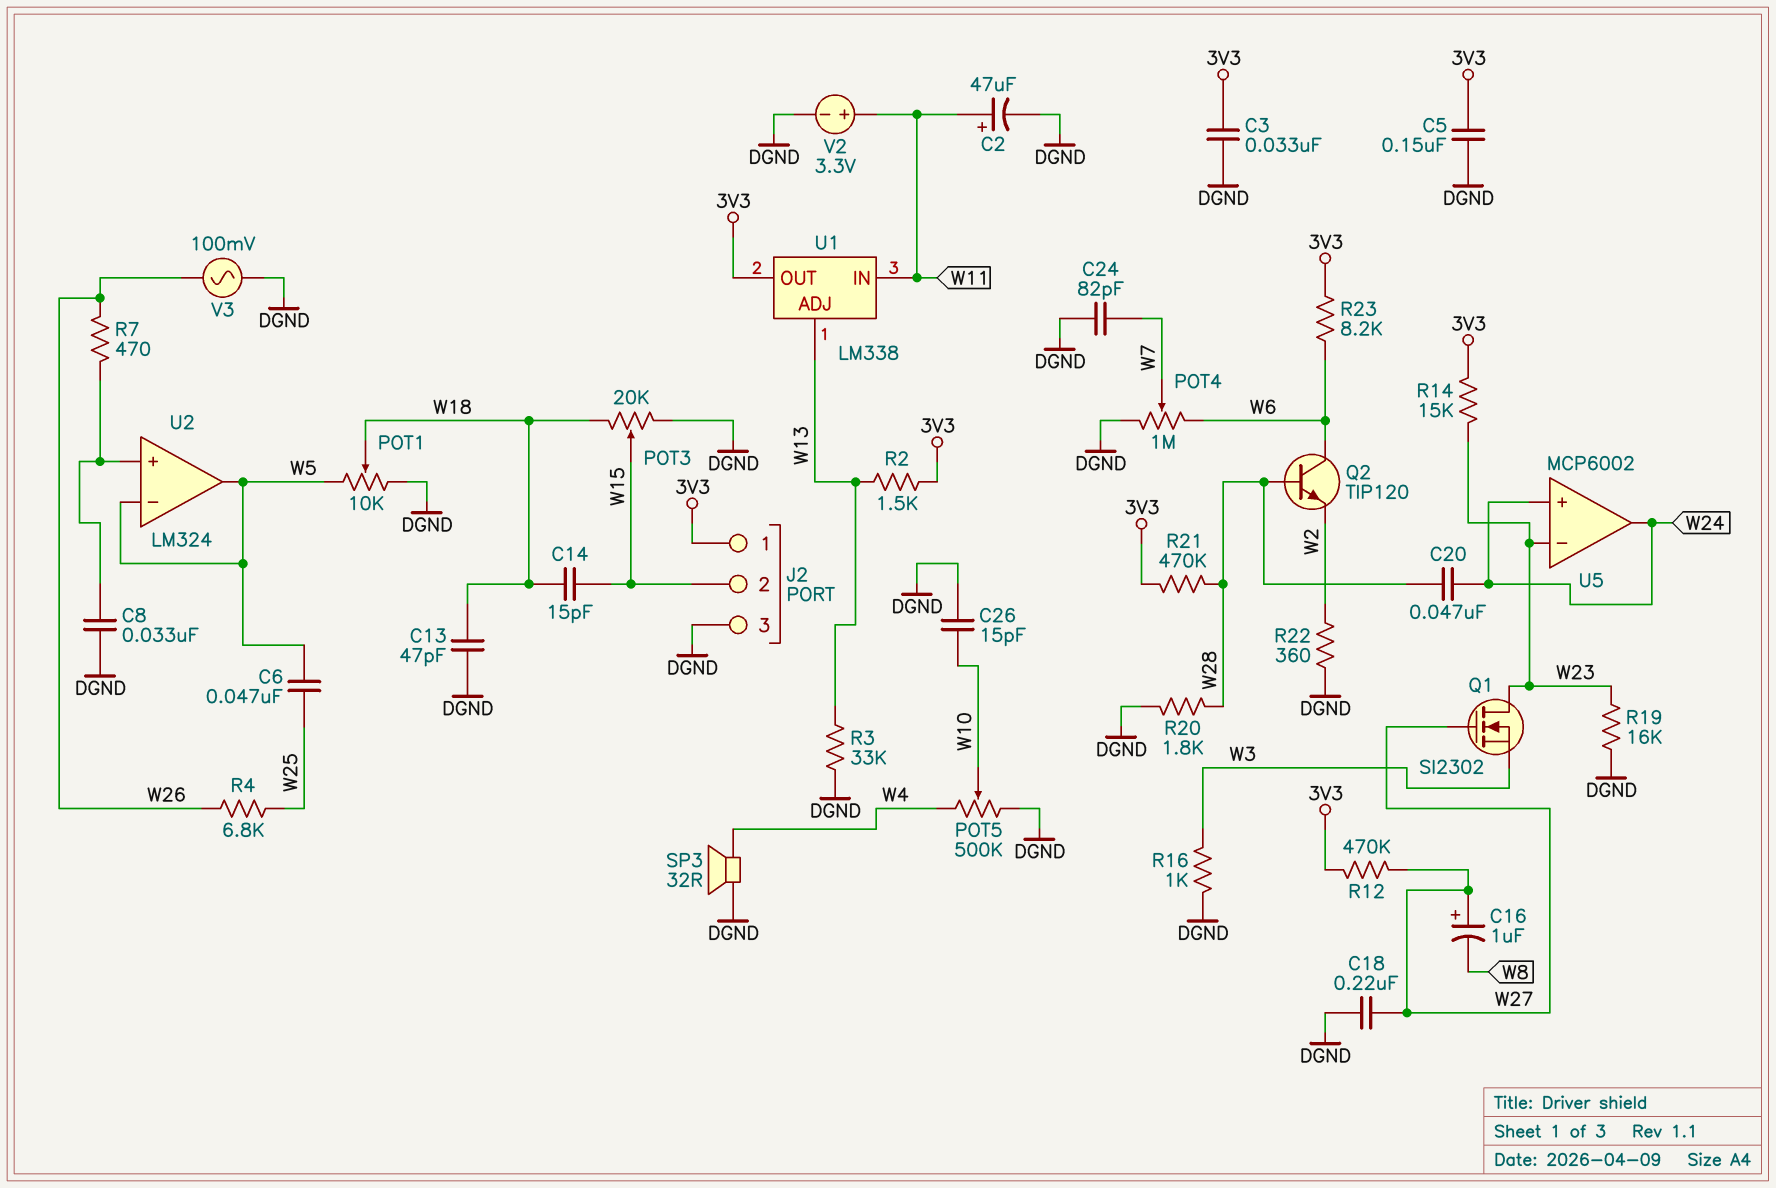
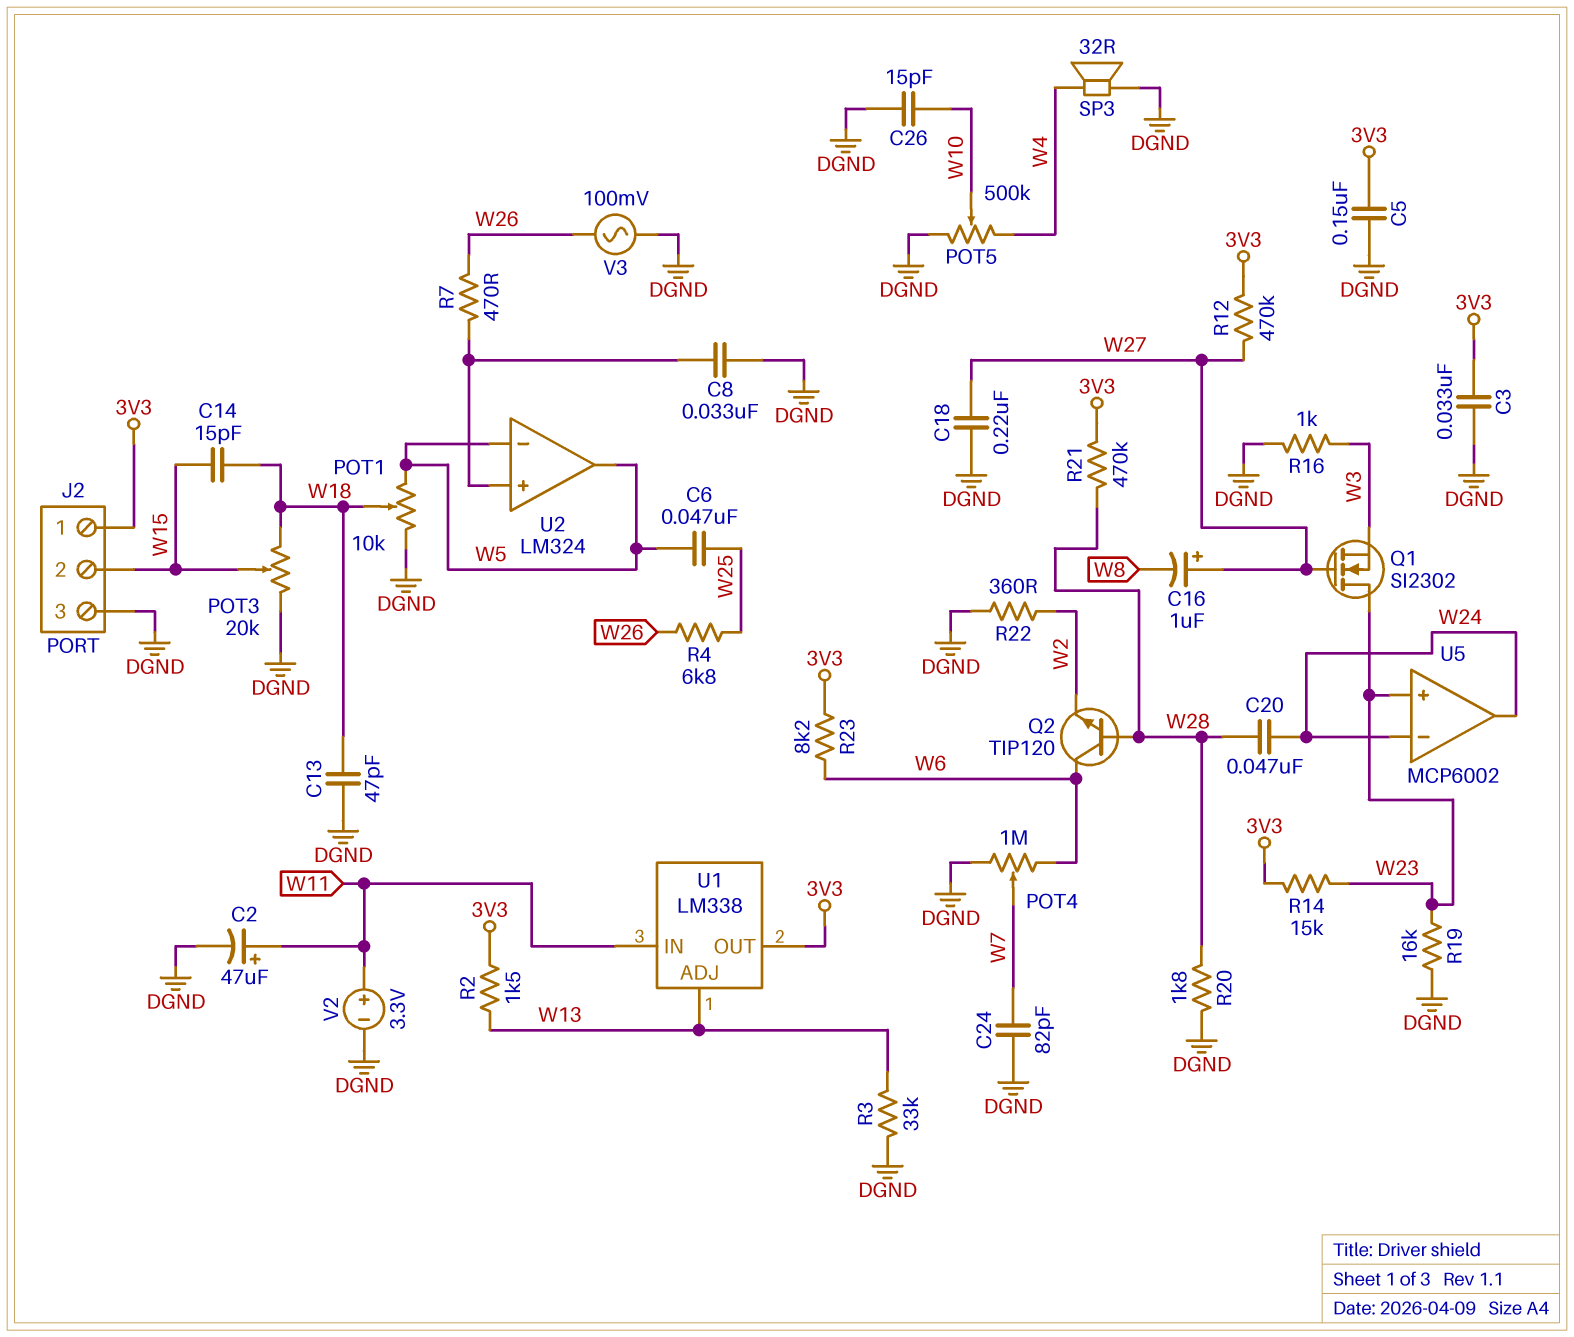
U5 pin in+: W24 -> W23
U5 pin in-: W23 -> W24

